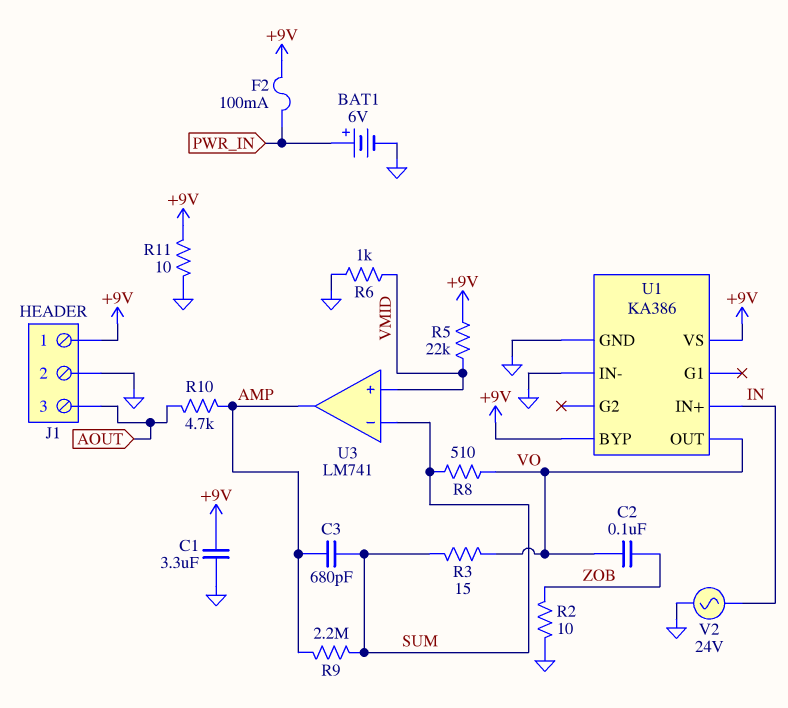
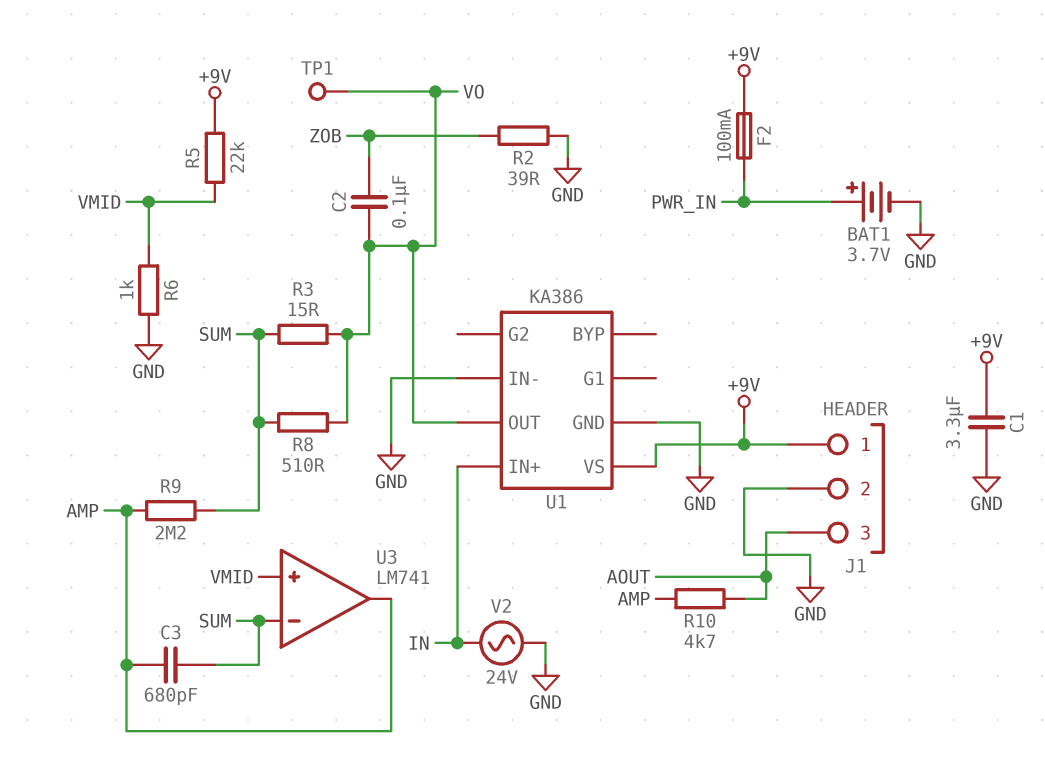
BAT1: 6V (plus PWR_IN, minus GND) -> 3.7V (plus PWR_IN, minus GND)
R2: 10 (GND, ZOB) -> 39 (GND, ZOB)
R11: 10 (+9V, GND) -> none
TP1: none -> test point (VO)
U1 pin BYP: +9V -> none

